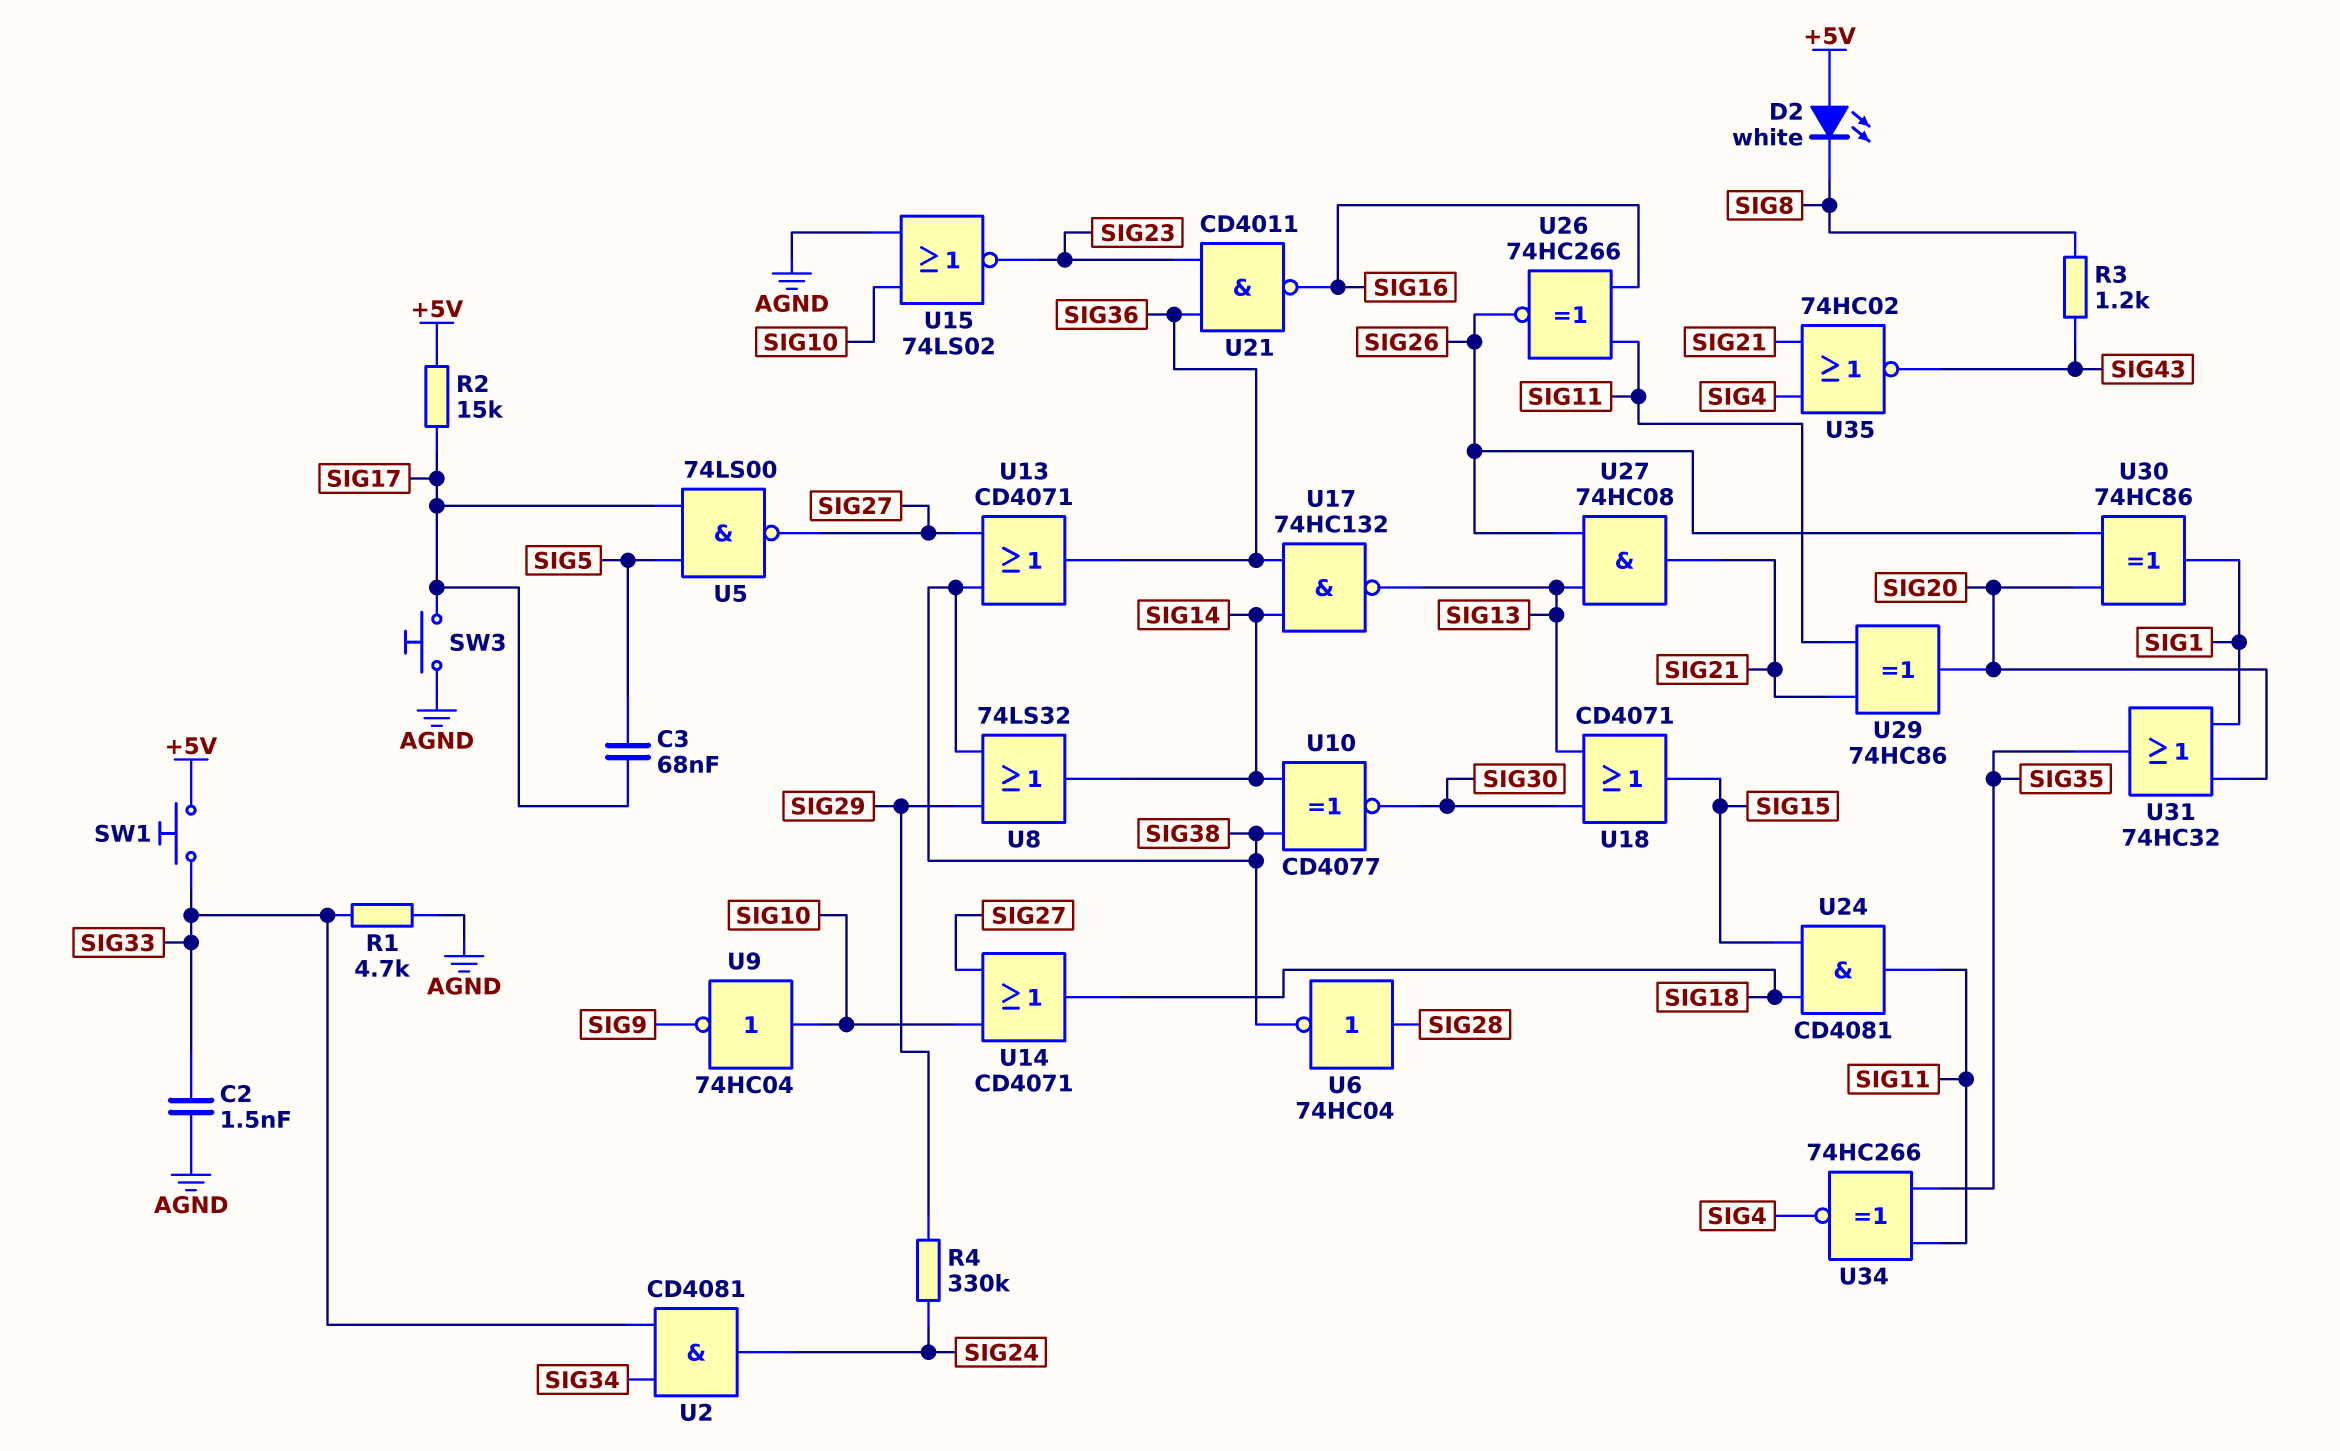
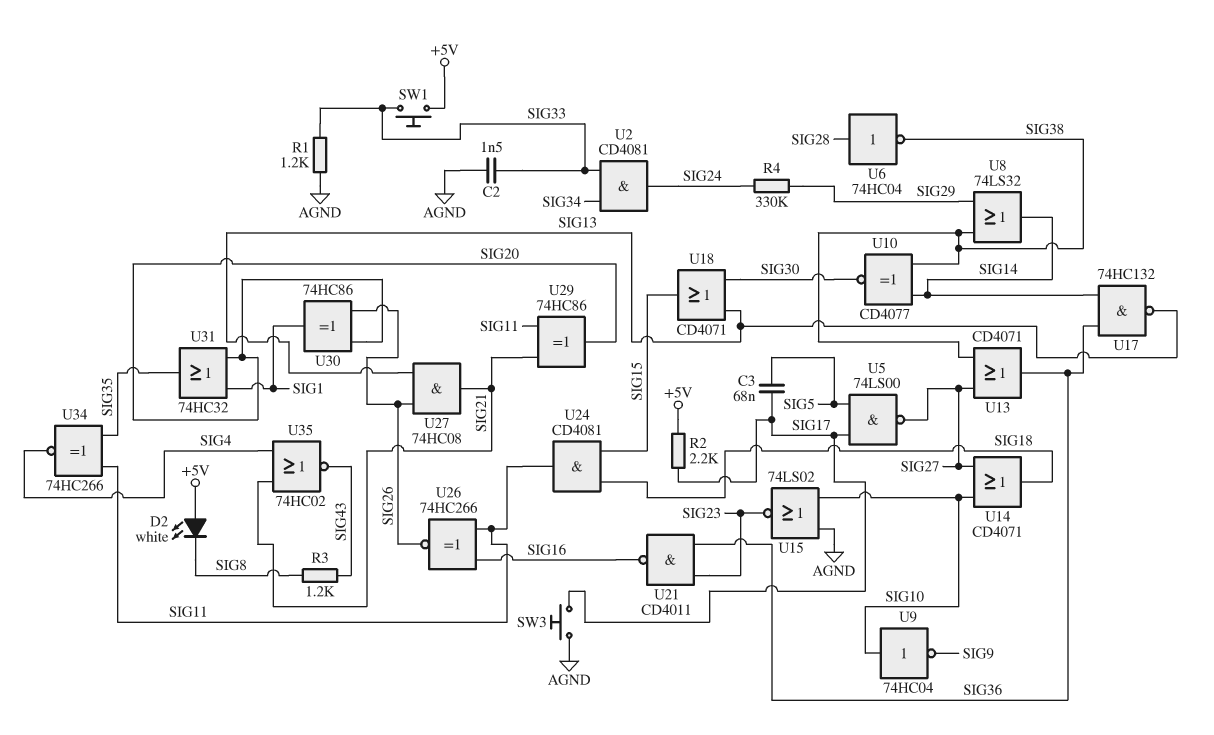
R1: 4.7k (AGND, SIG33) -> 1.2k (AGND, SIG33)
R2: 15k (+5V, SIG17) -> 2.2k (+5V, SIG17)

